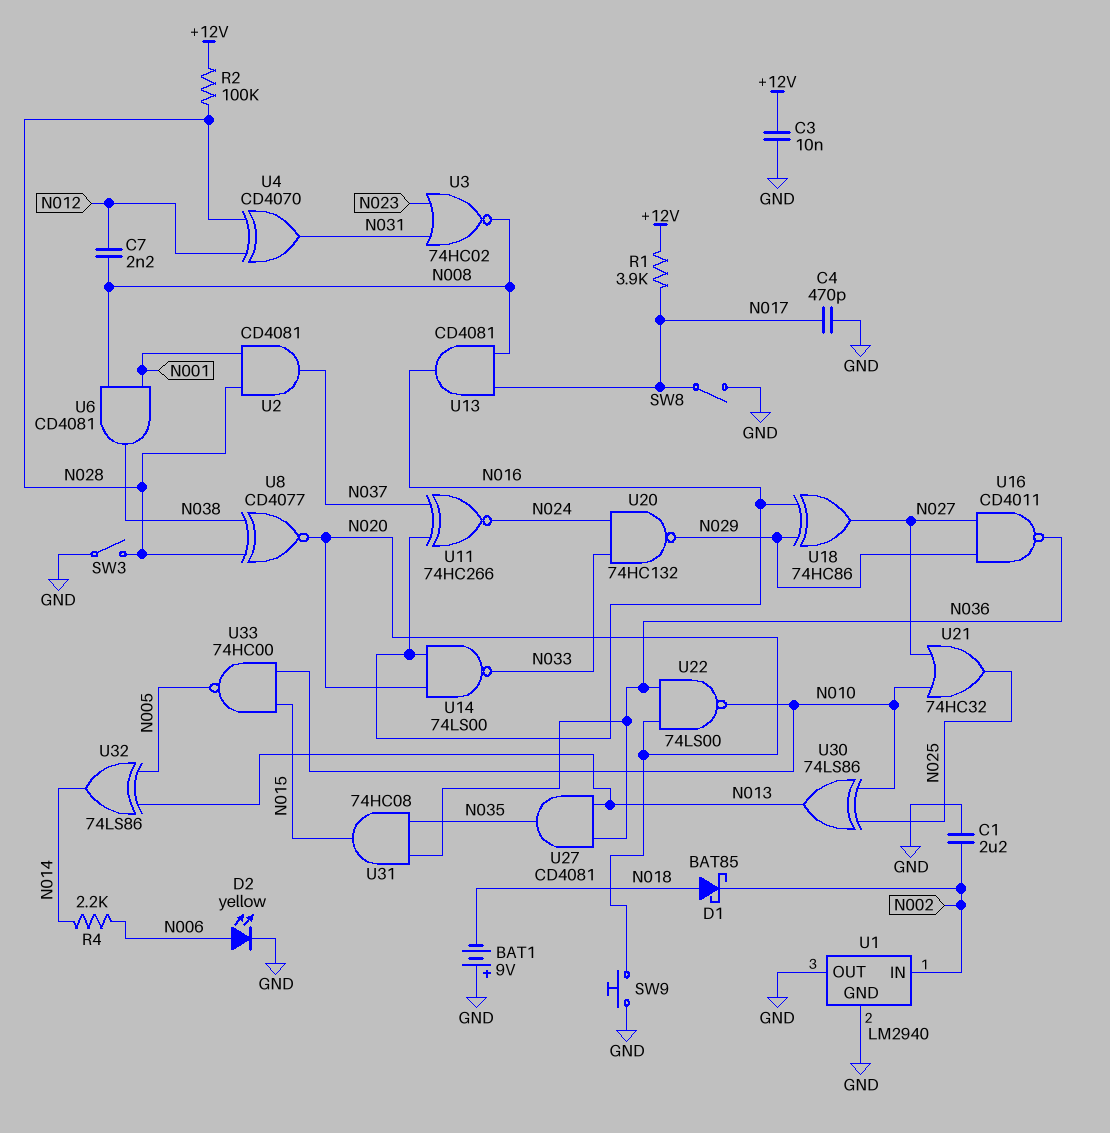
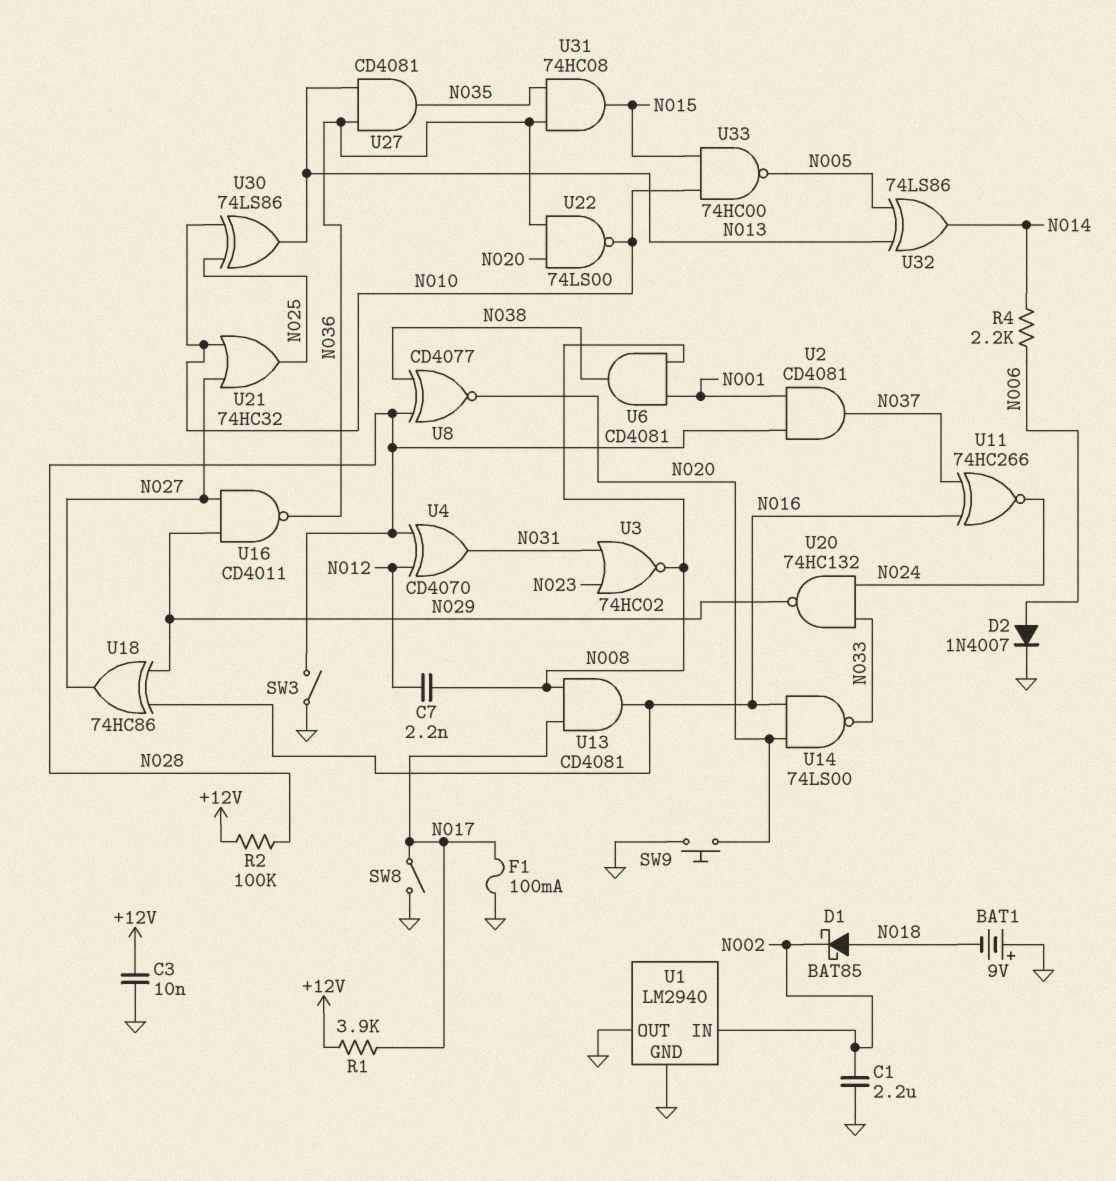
C4: 470pF (GND, N017) -> none
D2: LED yellow (A N006, K GND) -> diode 1N4007 (A N006, K GND)
F1: none -> 100mA (GND, N017)

